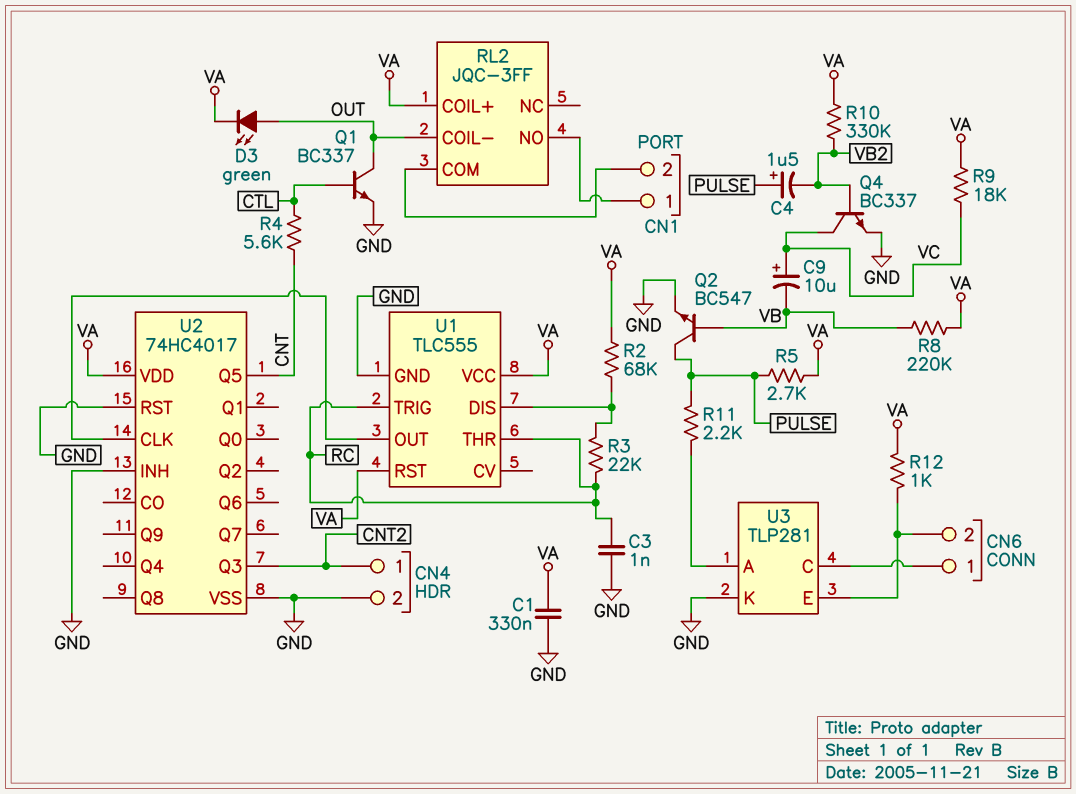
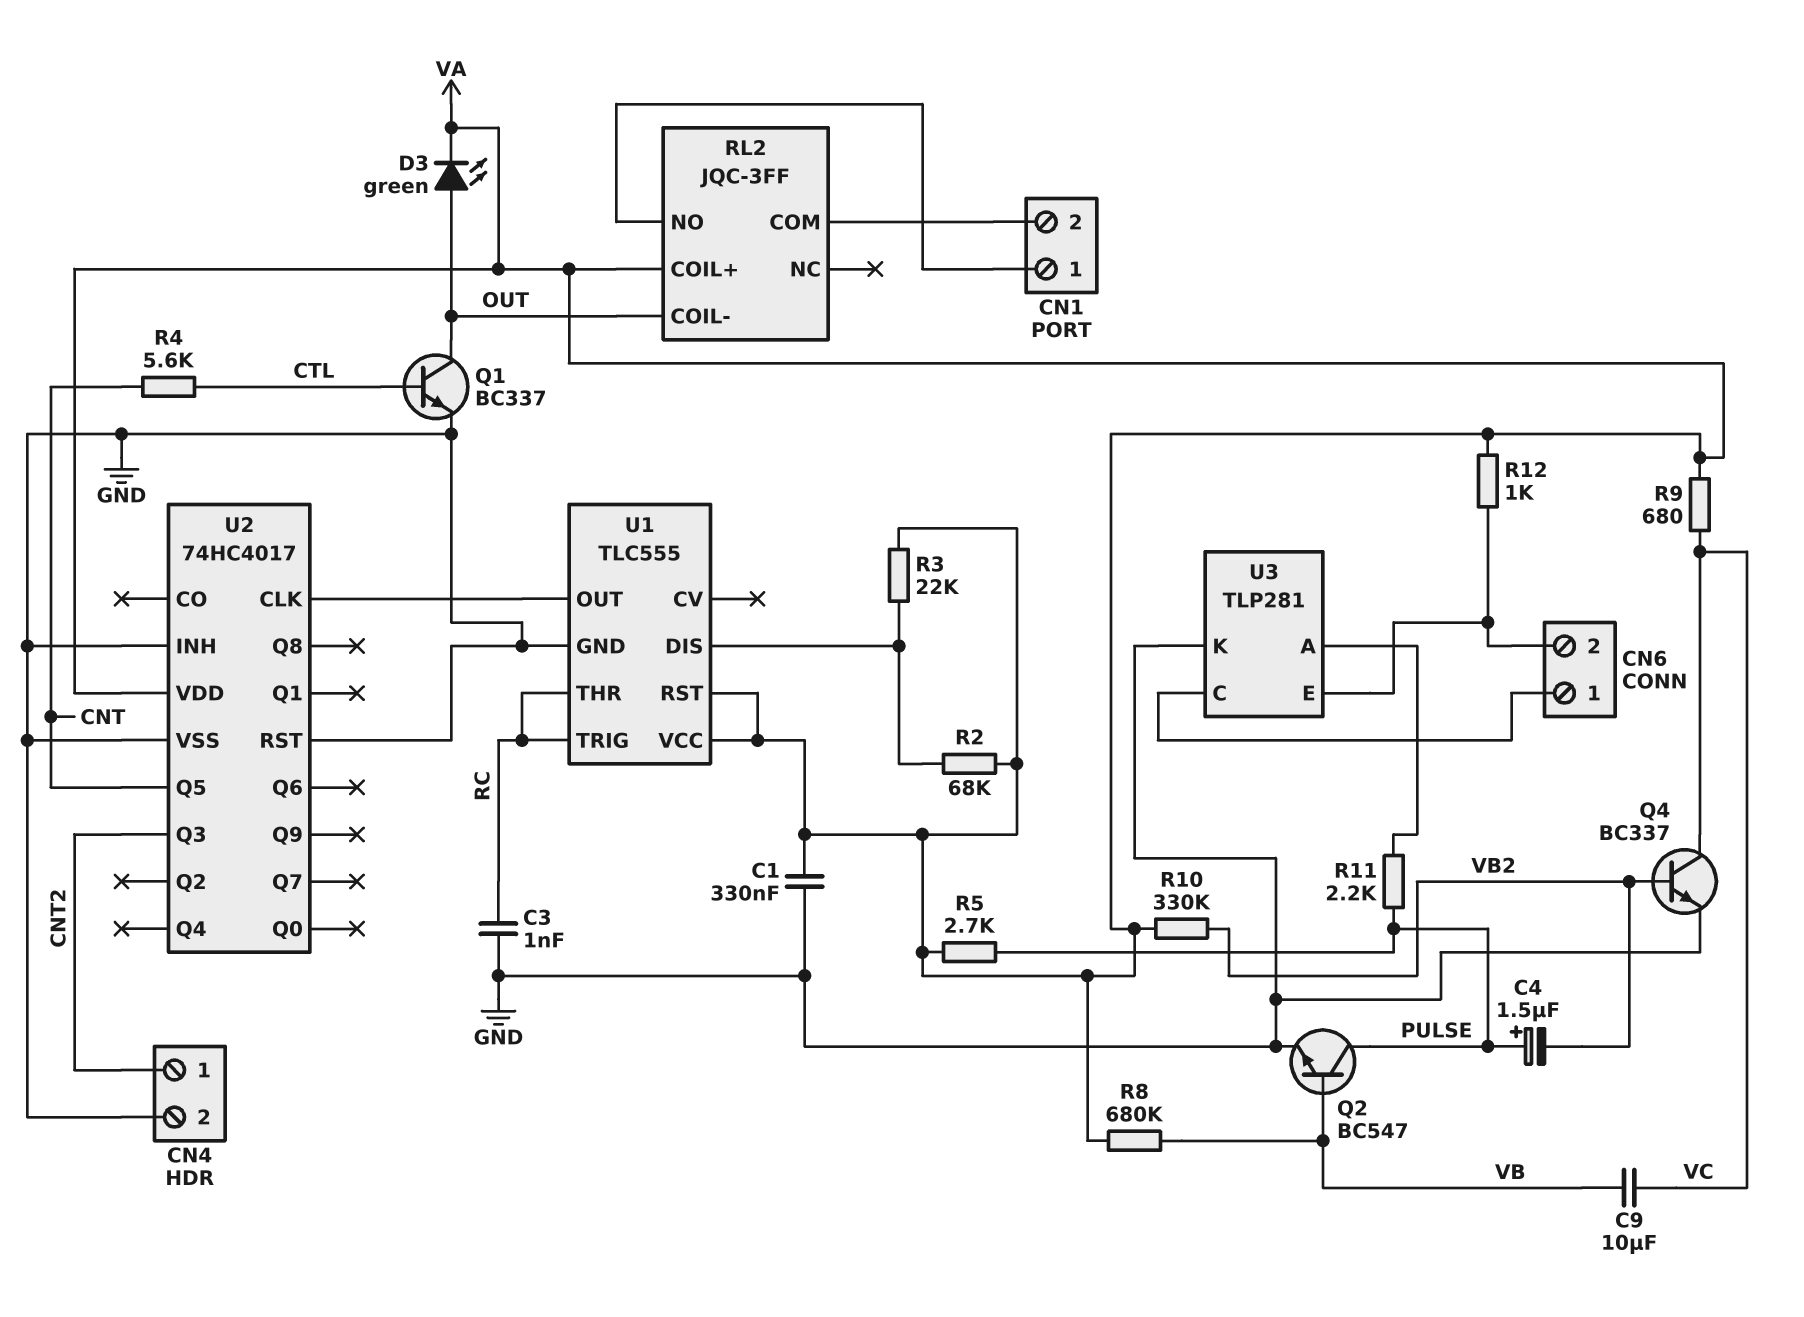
C9: 10uF (plus VC, minus VB) -> 10uF (VB, VC)
R3: 22k (RC, U1/DIS) -> 22k (U1/DIS, VA)
R8: 220k (VA, VB) -> 680k (VA, VB)
R9: 18k (VA, VC) -> 680 (VA, VC)

